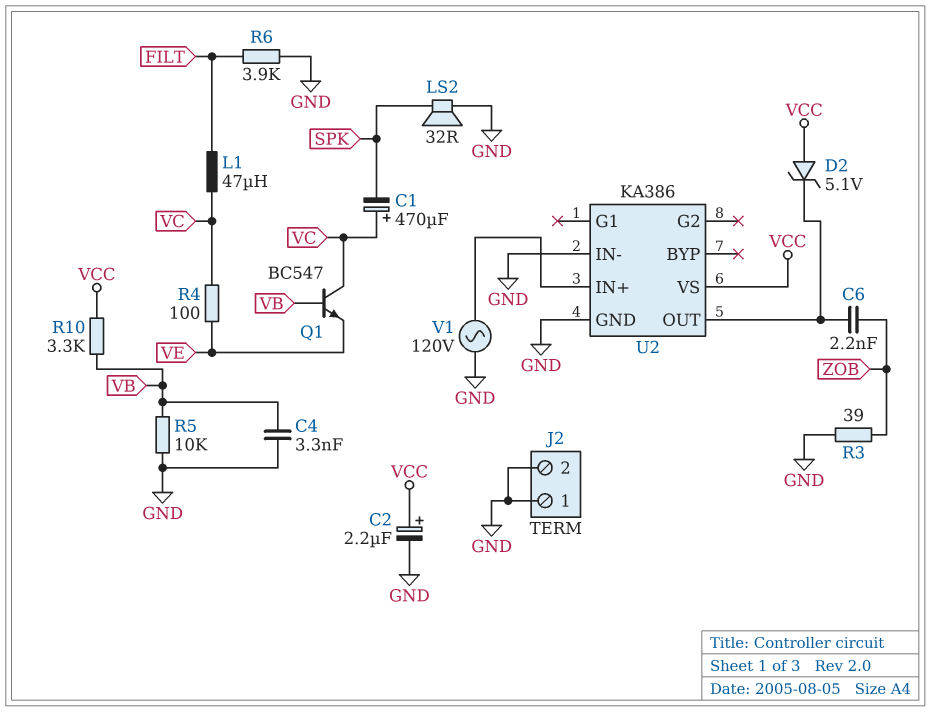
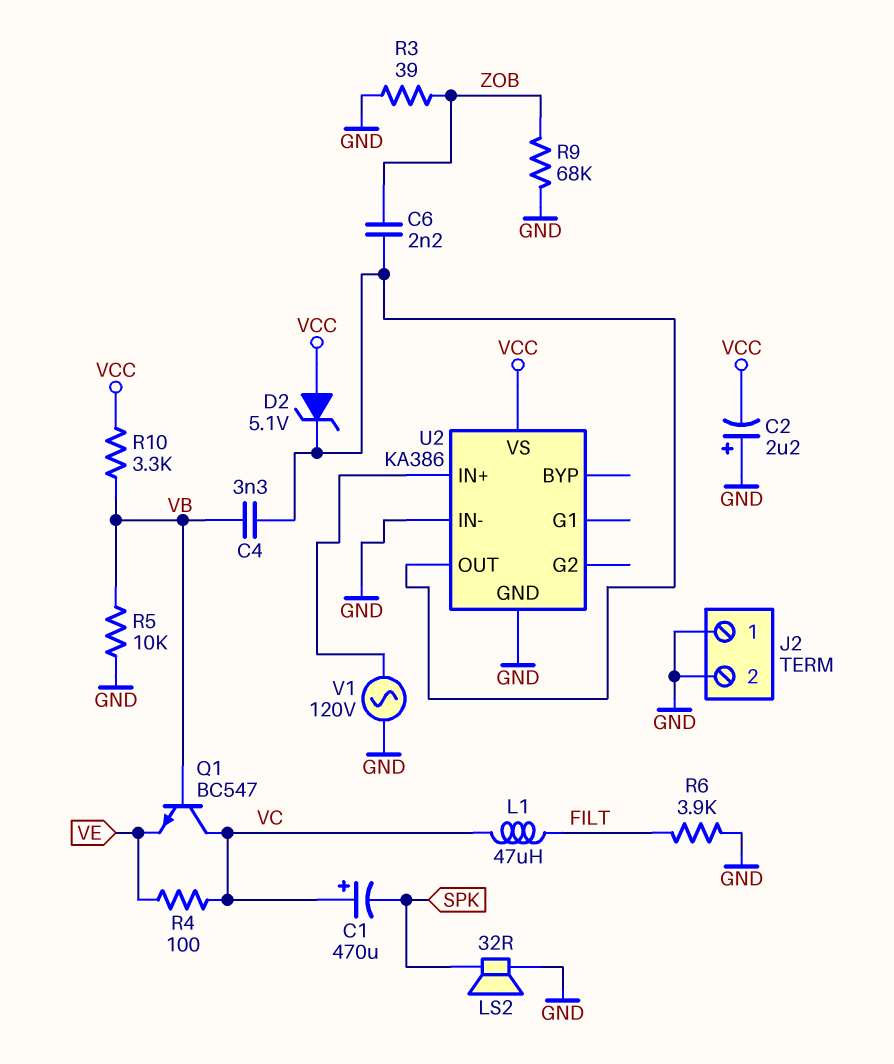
C2: 2.2uF (plus VCC, minus GND) -> 2.2uF (plus GND, minus VCC)
C4: 3.3nF (GND, VB) -> 3.3nF (U2/OUT, VB)
R9: none -> 68k (GND, ZOB)

